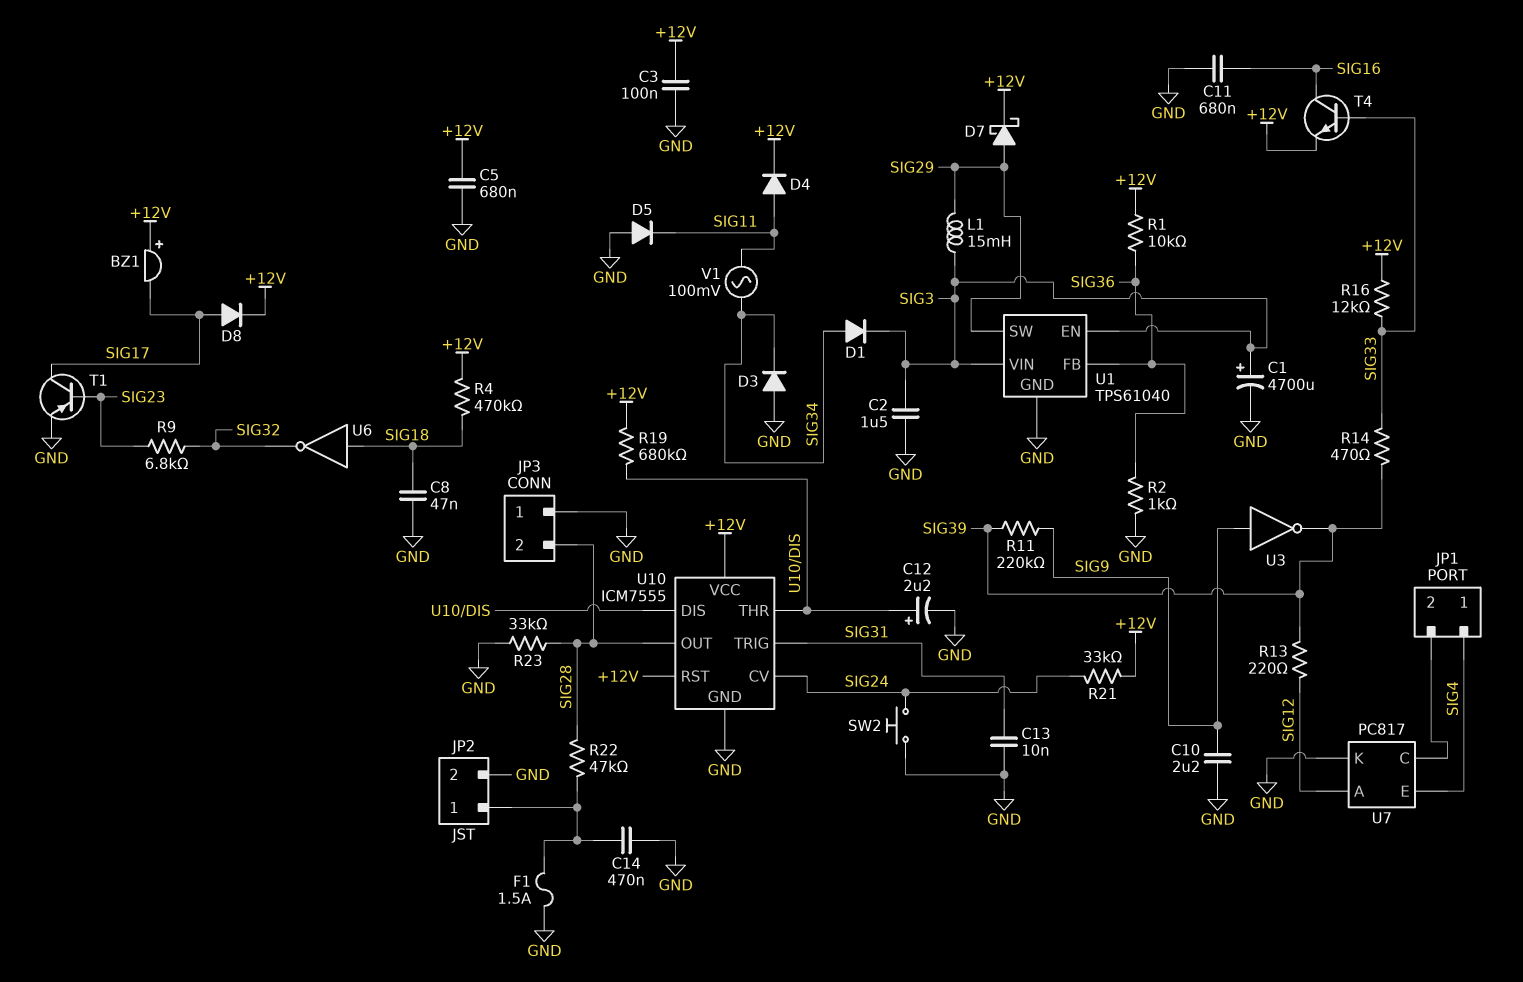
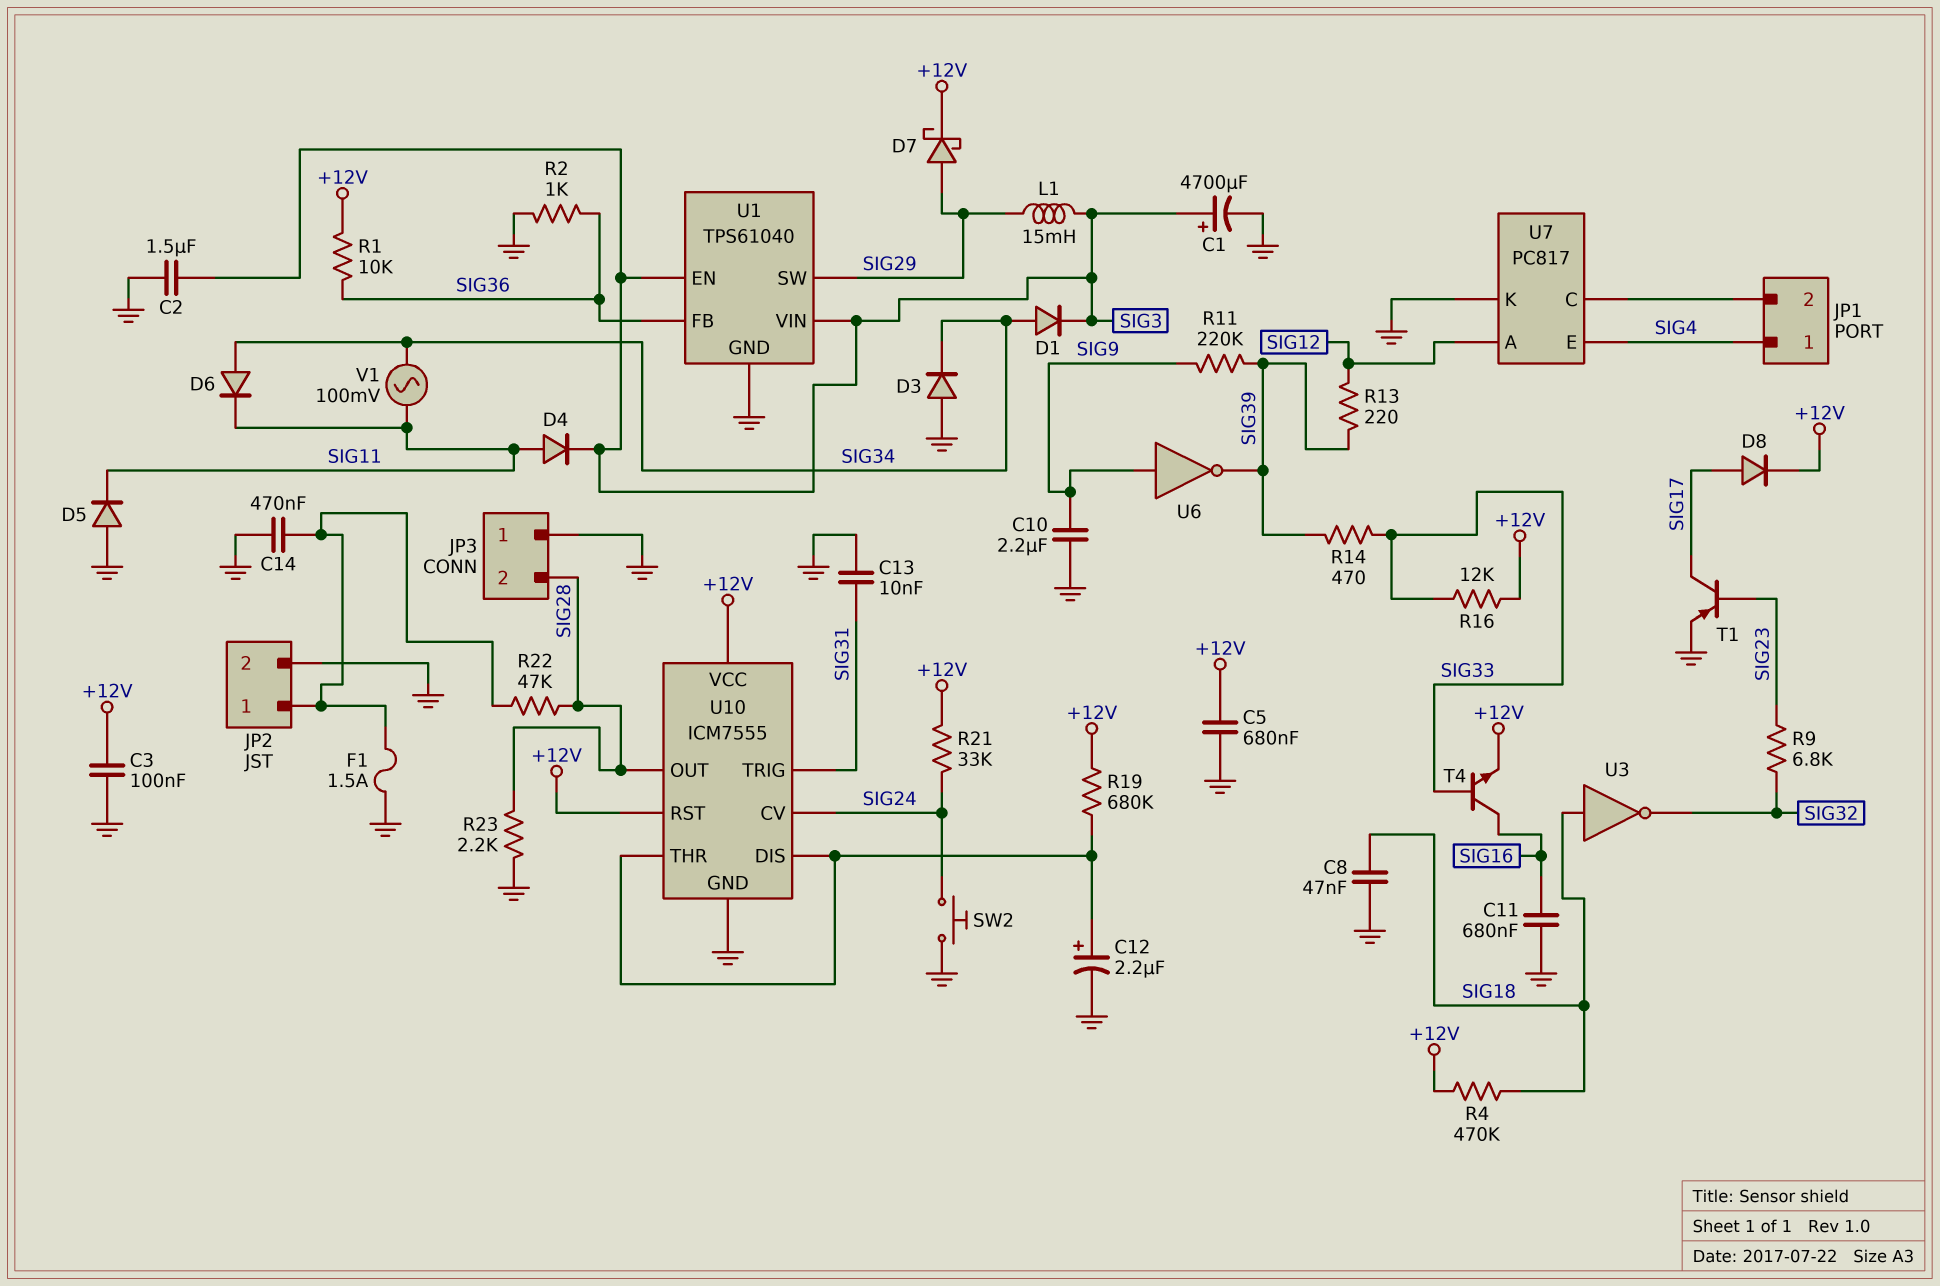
BZ1: buzzer (plus +12V, minus SIG17) -> none
D4: diode (A SIG11, K +12V) -> diode (A SIG11, K SIG3)
D6: none -> diode (A SIG34, K SIG11)
R23: 33k (GND, SIG28) -> 2.2k (GND, SIG28)
U3: NOT (in SIG9, out SIG39) -> NOT (in SIG18, out SIG32)
U6: NOT (in SIG18, out SIG32) -> NOT (in SIG9, out SIG39)

